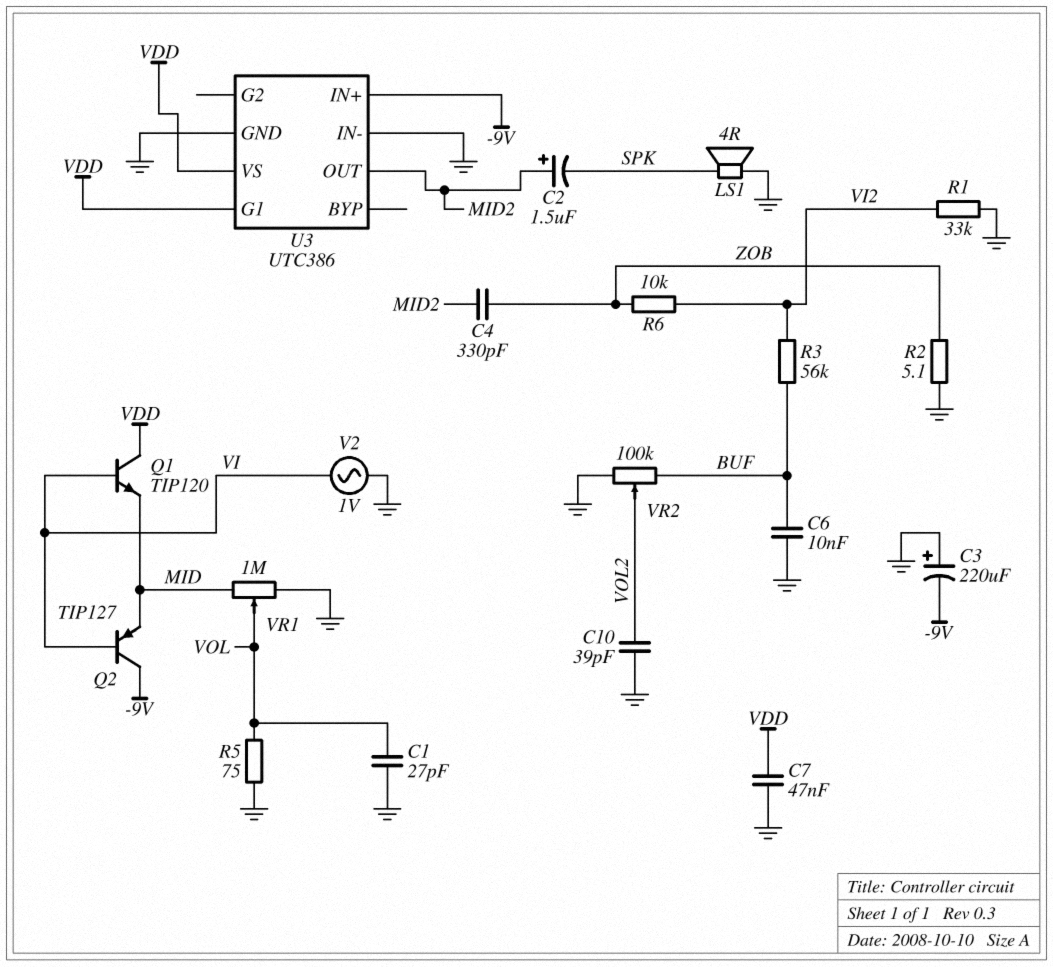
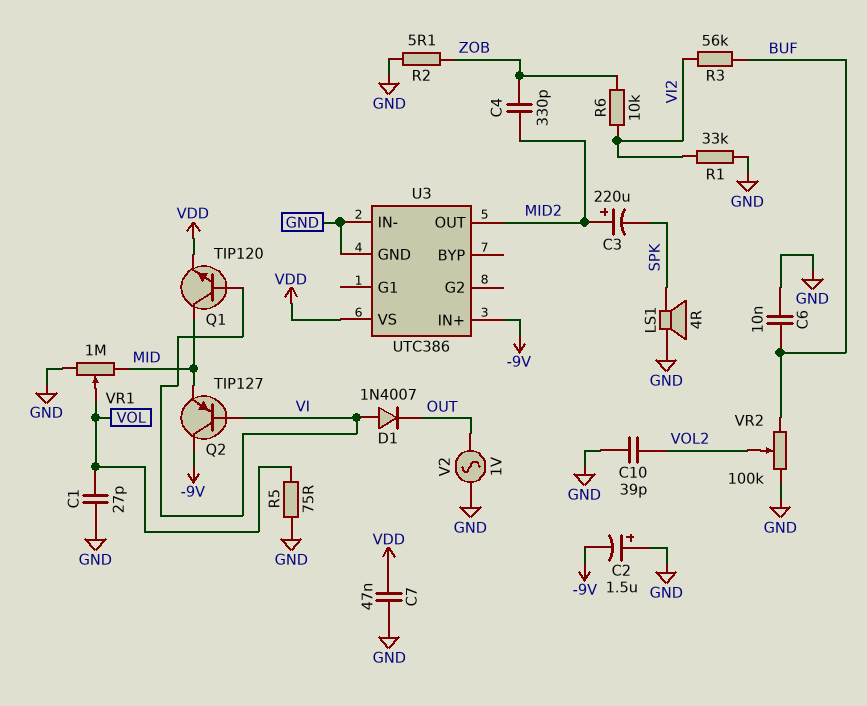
C2: 1.5uF (plus MID2, minus SPK) -> 1.5uF (plus GND, minus -9V)
C3: 220uF (plus GND, minus -9V) -> 220uF (plus MID2, minus SPK)
D1: none -> diode 1N4007 (A VI, K OUT)
Q1: NPN TIP120 (B VI, C VDD, E MID) -> NPN TIP120 (B VI, C MID, E VDD)
U3 pin G1: VDD -> none
V2: AC 1V (GND, VI) -> AC 1V (GND, OUT)

